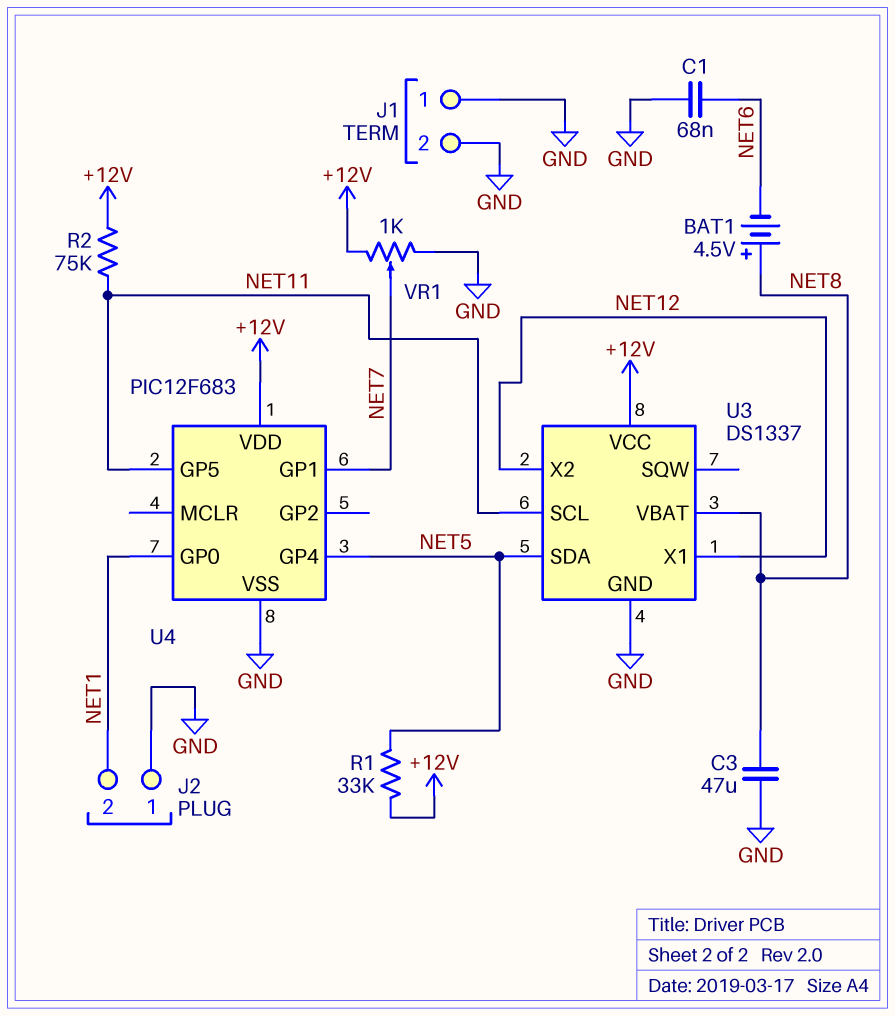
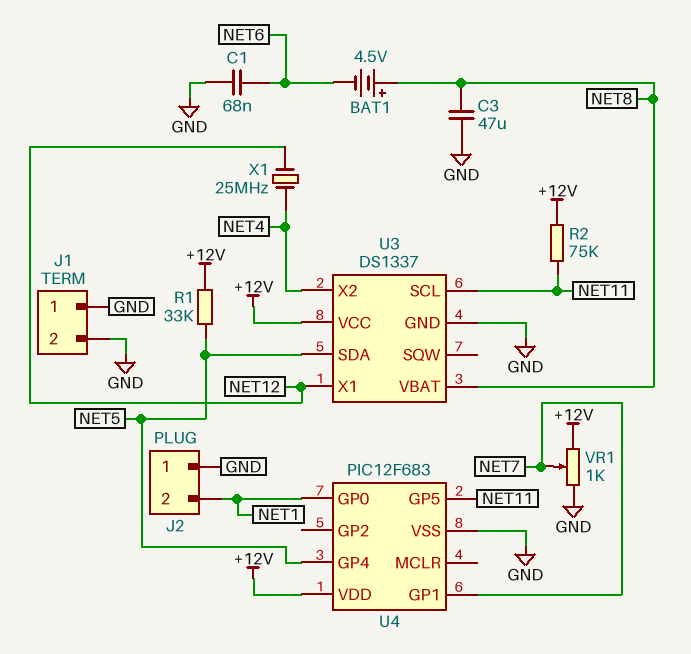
U3 pin X2: NET12 -> NET4
X1: none -> 25MHz (NET4, NET12)

